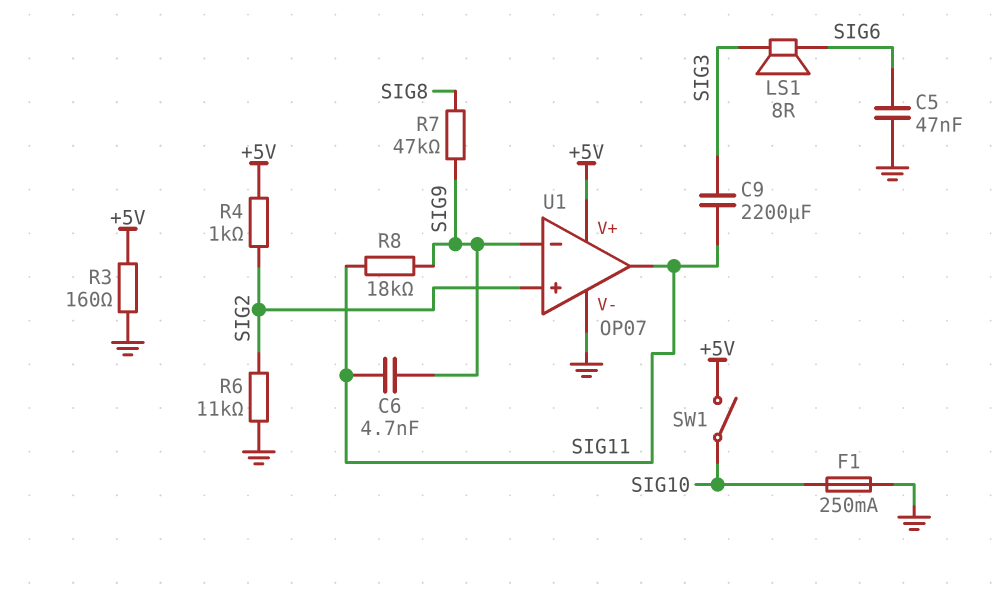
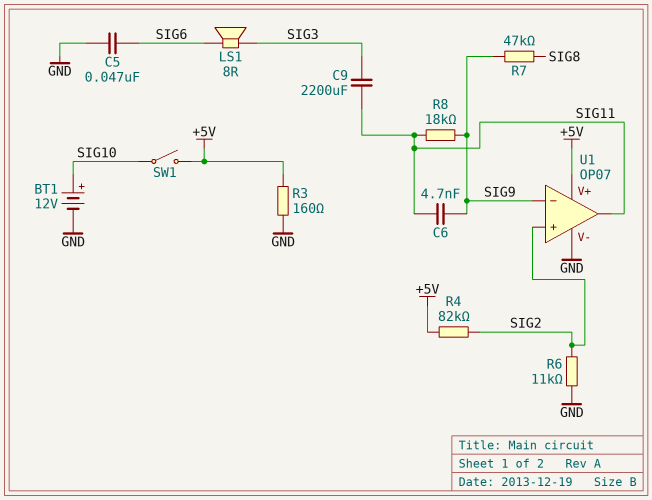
BT1: none -> 12V (plus SIG10, minus GND)
F1: 250mA (GND, SIG10) -> none
R4: 1k (+5V, SIG2) -> 82k (+5V, SIG2)

